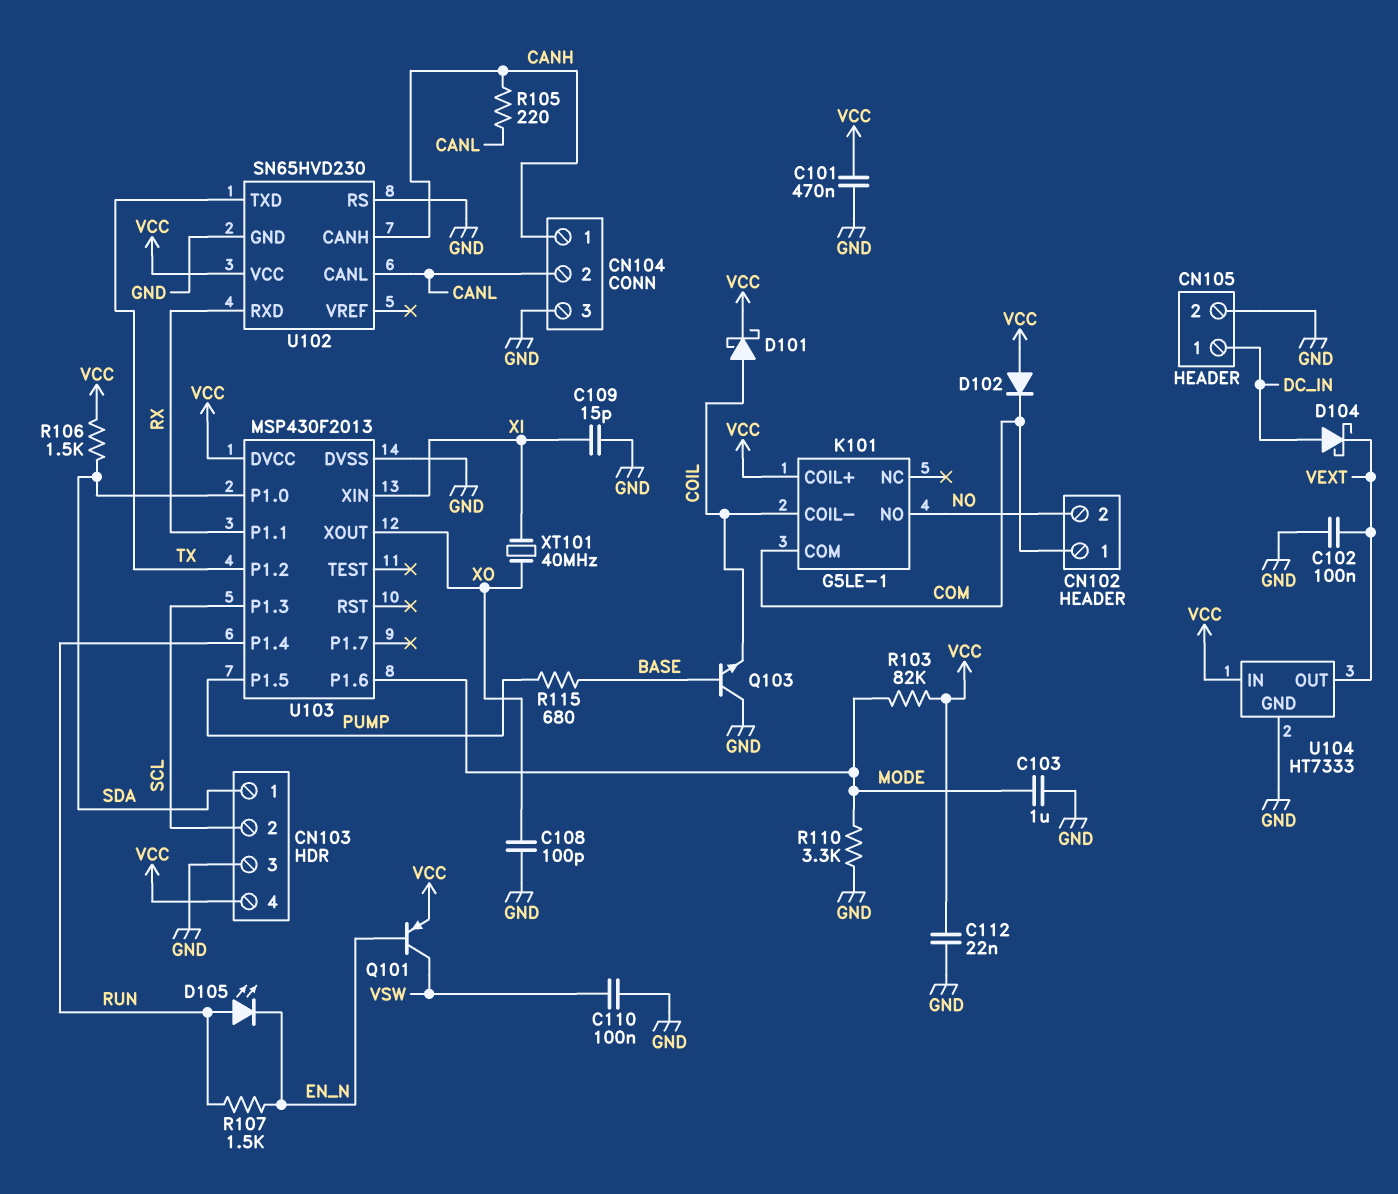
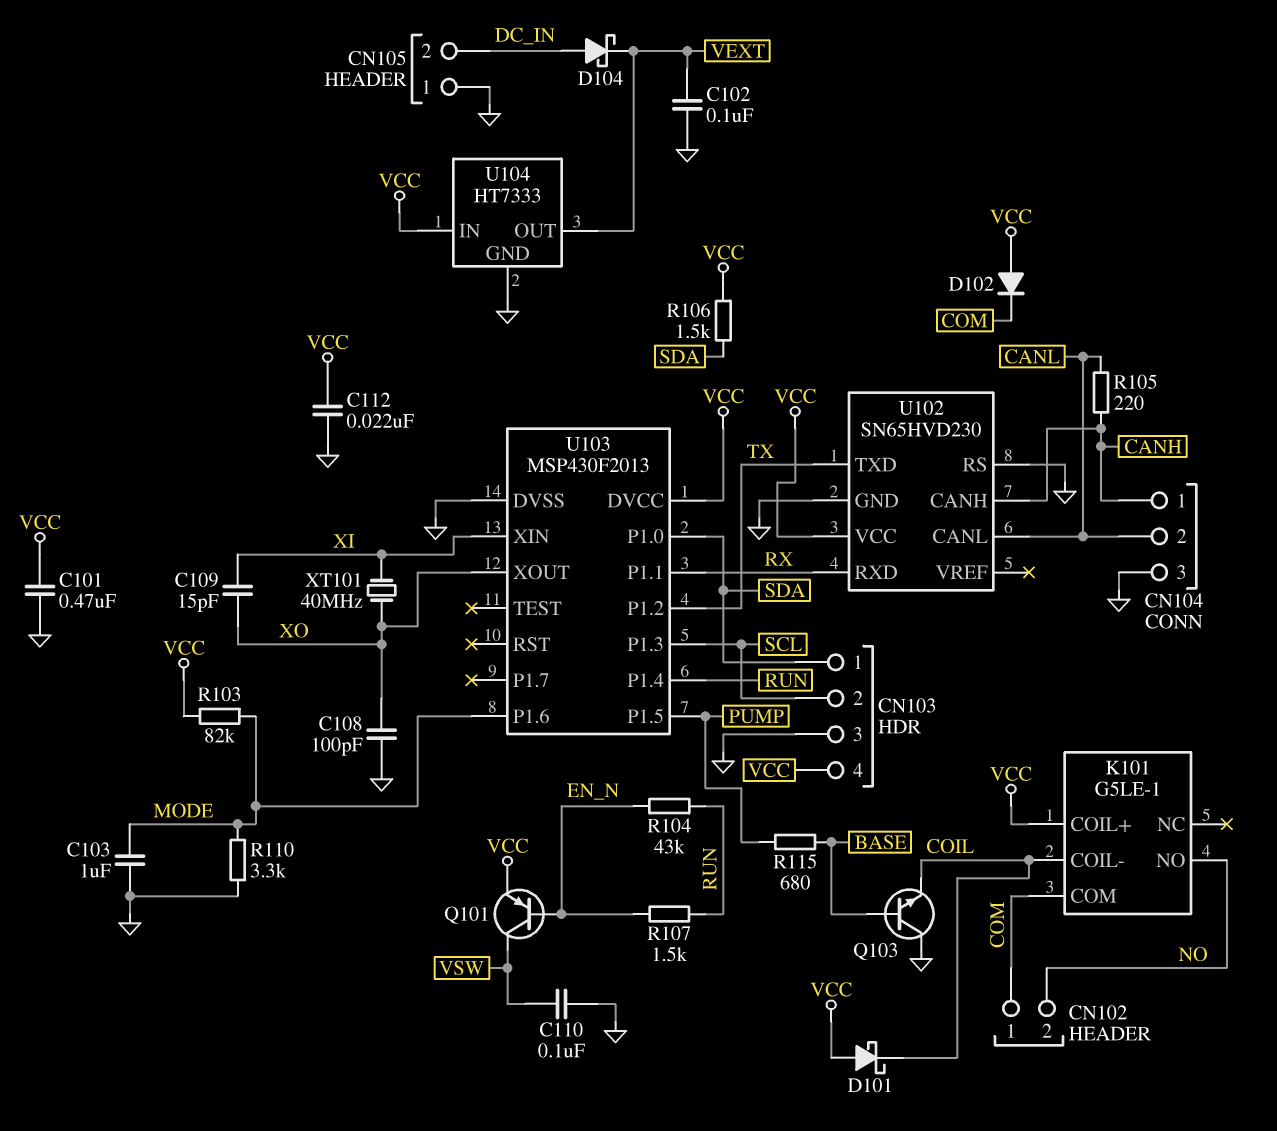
C109: 15pF (GND, XI) -> 15pF (XI, XO)
CN105 pin 1: DC_IN -> GND
CN105 pin 2: GND -> DC_IN
D101: schottky (A COIL, K VCC) -> schottky (A VCC, K COIL)
D105: LED (A RUN, K EN_N) -> none
R104: none -> 43k (EN_N, RUN)

